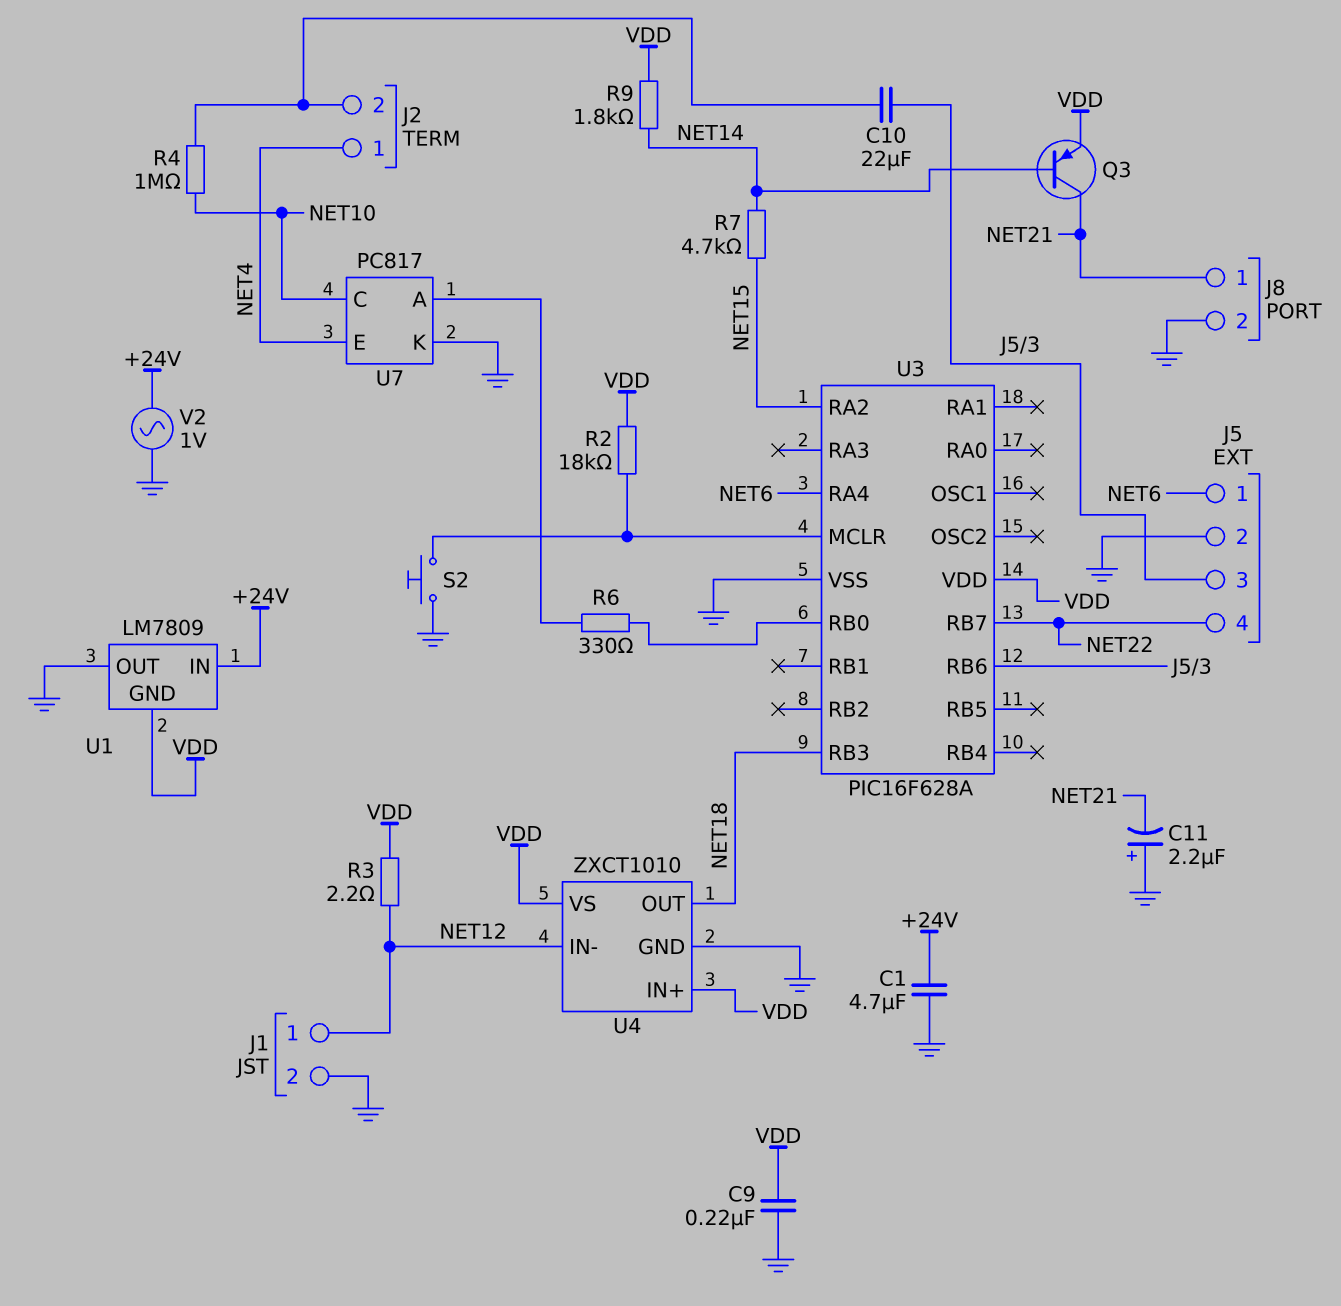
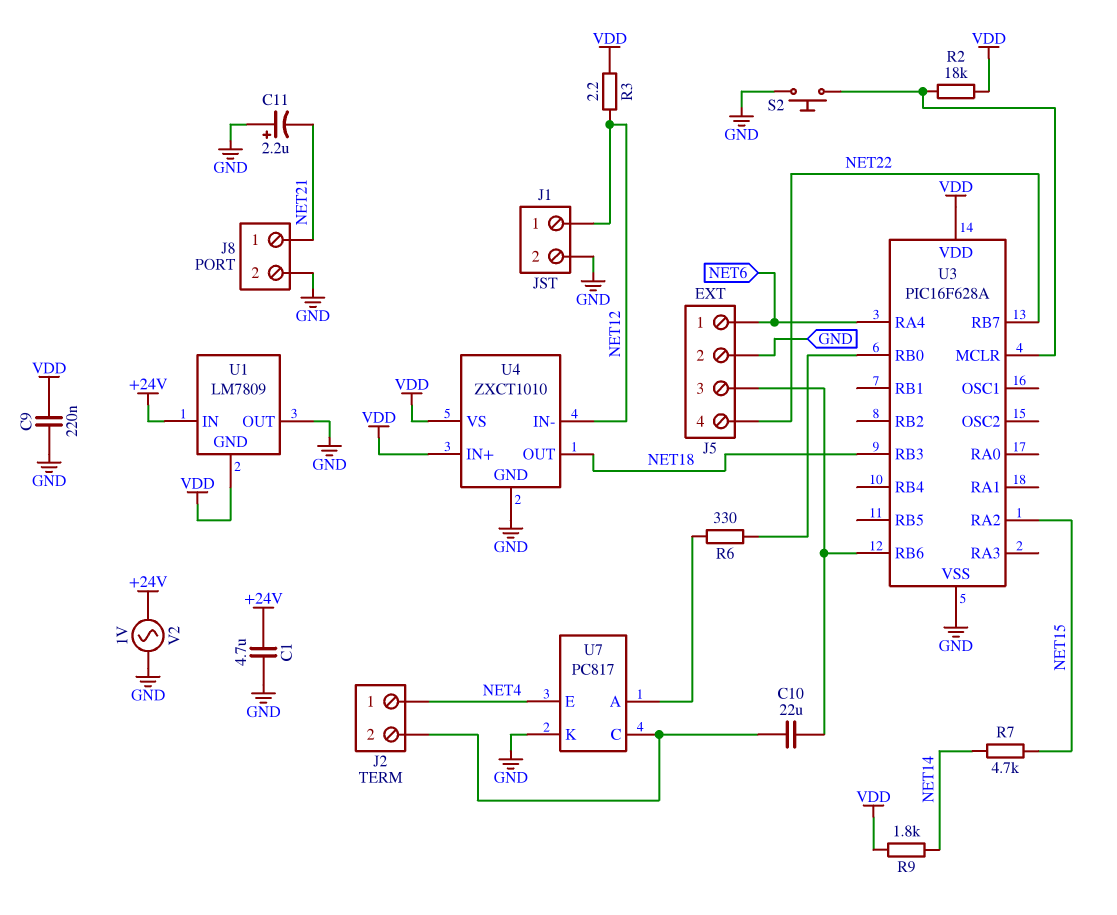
Q3: PNP (B NET14, C NET21, E VDD) -> none
R4: 1M (J2/2, NET10) -> none
U7 pin C: NET10 -> J2/2

